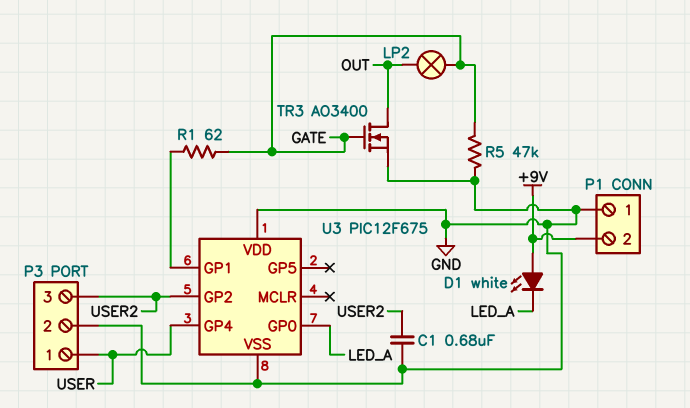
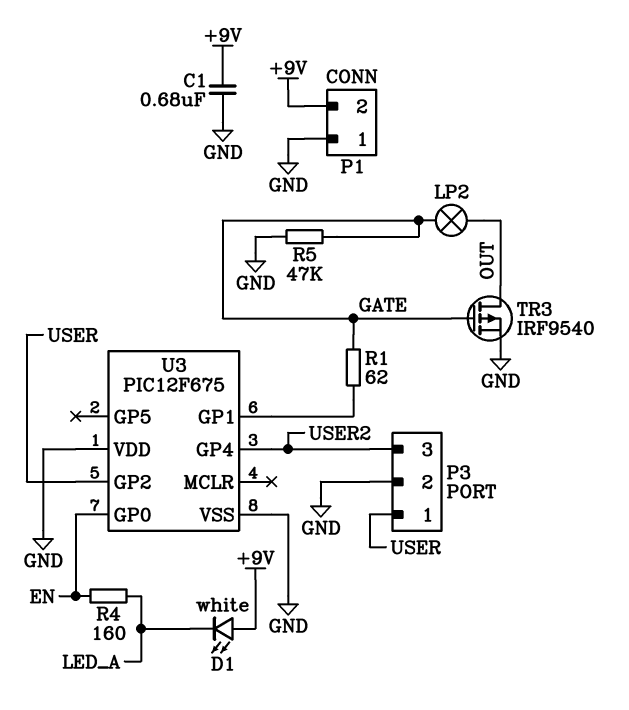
C1: 680nF (GND, USER2) -> 680nF (+9V, GND)
R4: none -> 160 (EN, LED_A)
TR3: NMOS AO3400 (G GATE, D OUT, S GND) -> PMOS IRF9540 (G GATE, D OUT, S GND)
U3 pin GP0: LED_A -> EN
U3 pin GP2: USER2 -> USER
U3 pin GP4: USER -> USER2

